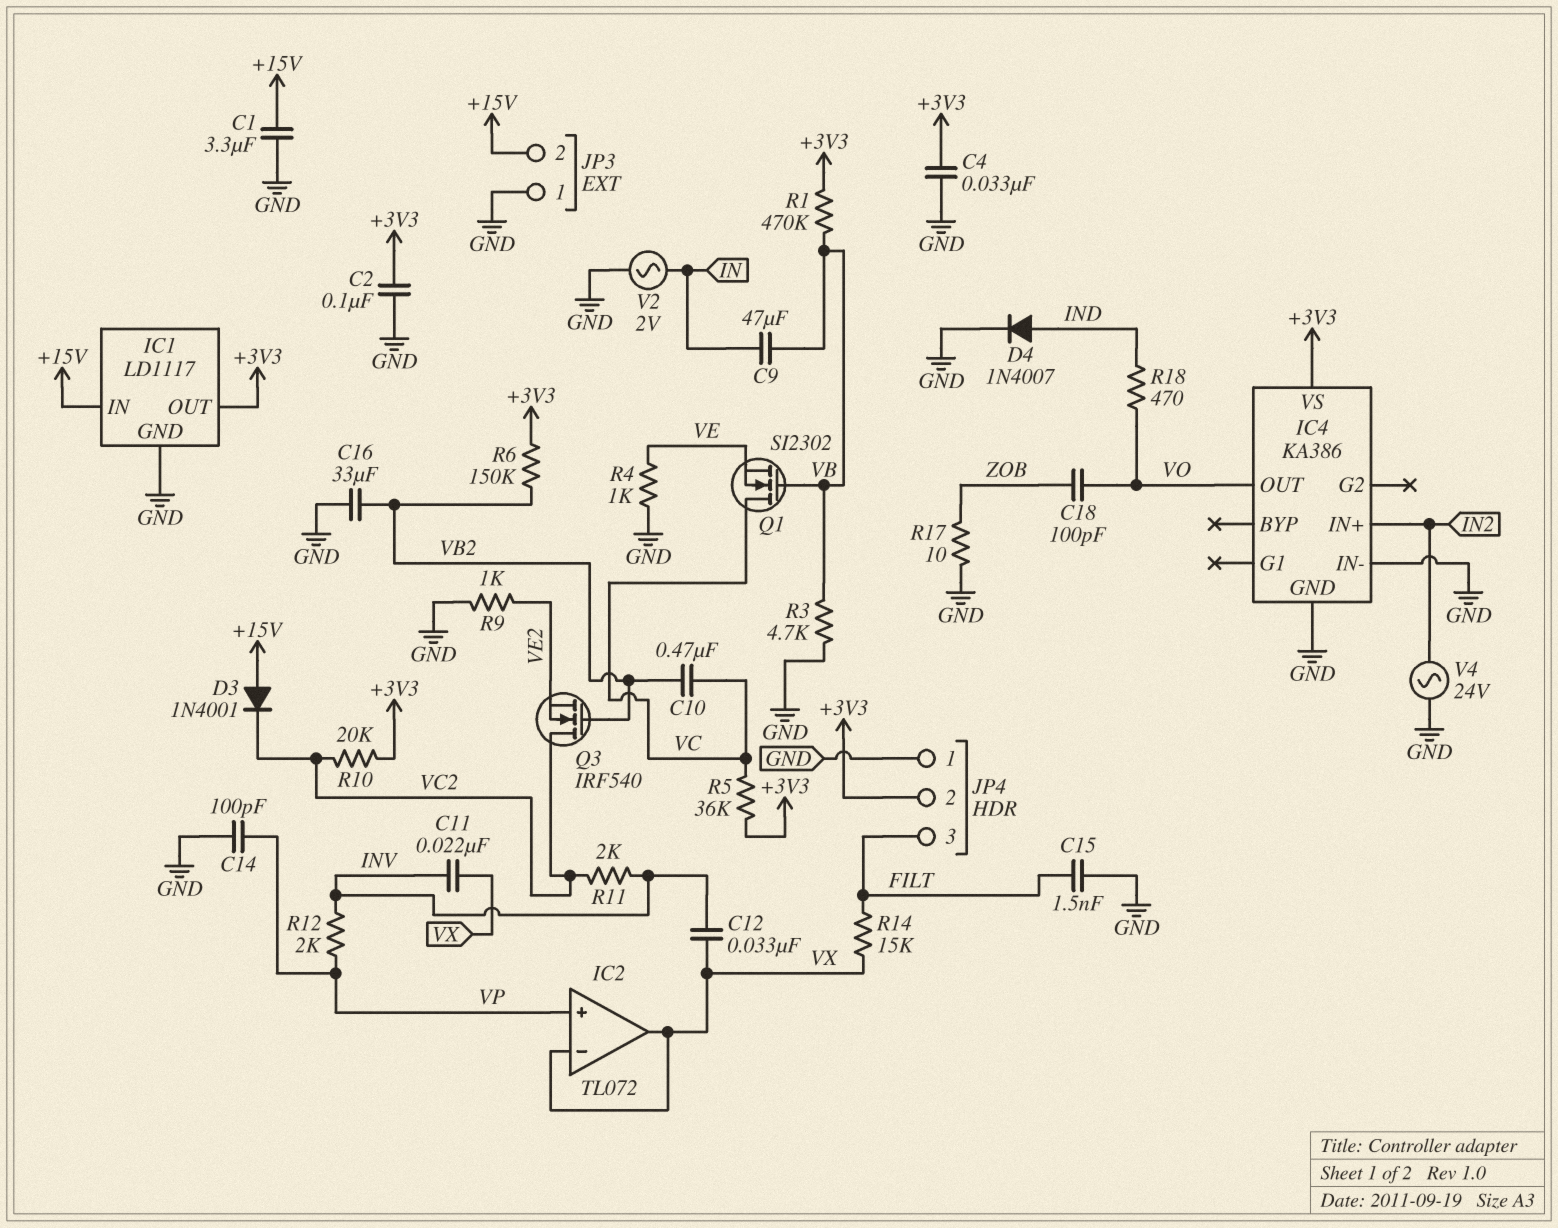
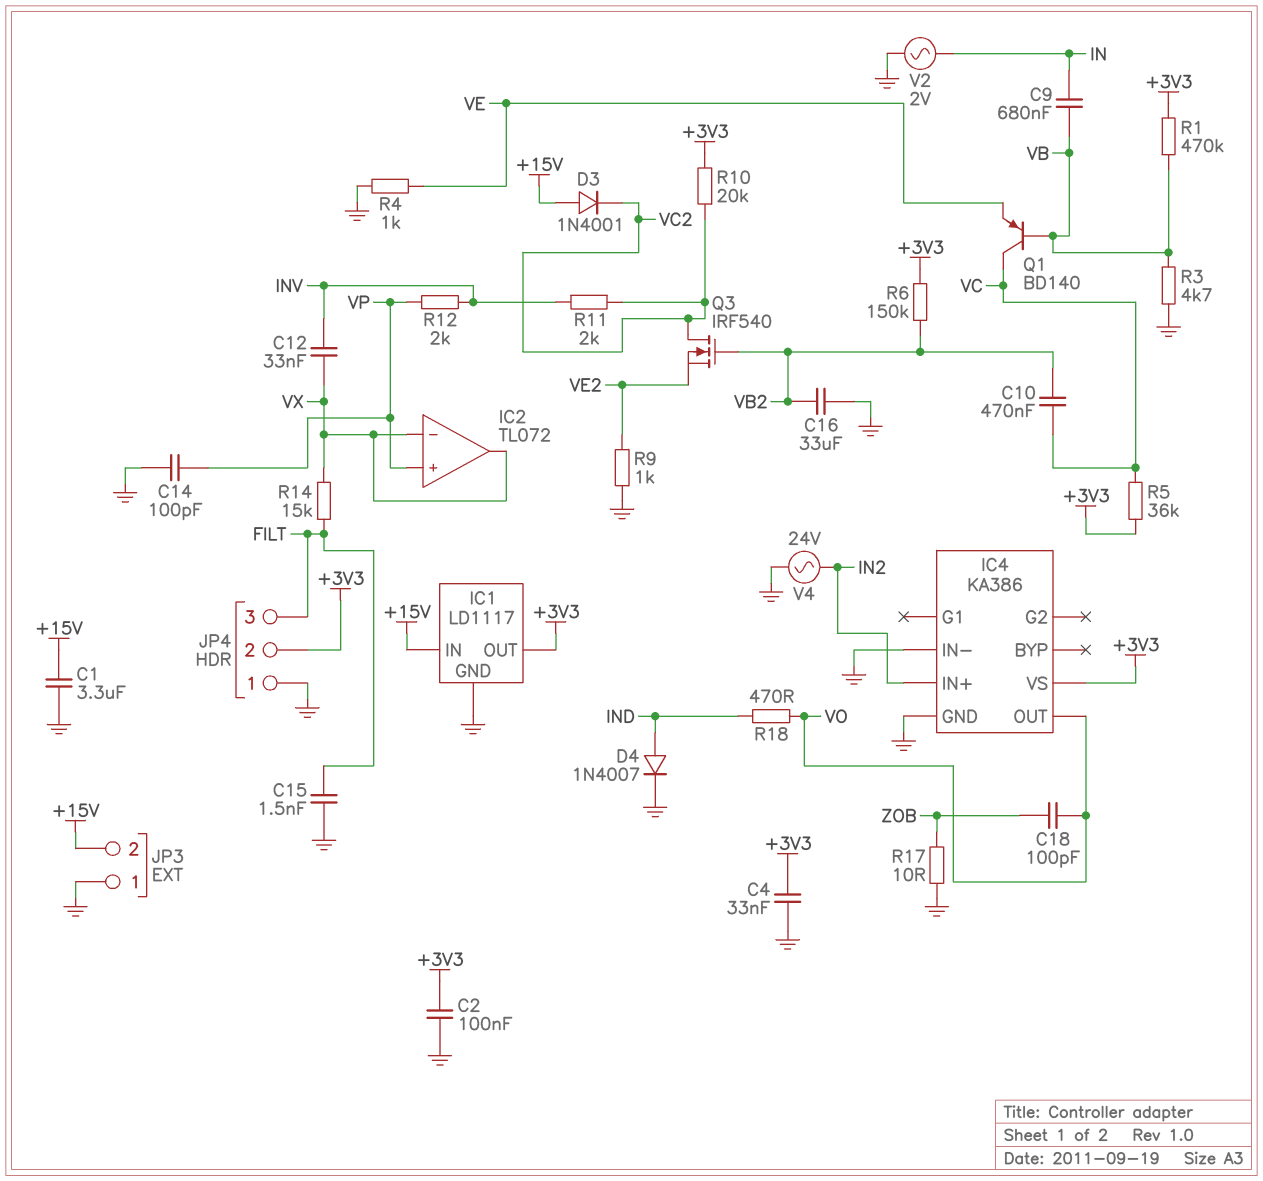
C9: 47uF (IN, VB) -> 680nF (IN, VB)
C11: 22nF (INV, VX) -> none
Q1: NMOS SI2302 (G VB, D VC, S VE) -> PNP BD140 (B VB, C VC, E VE)

